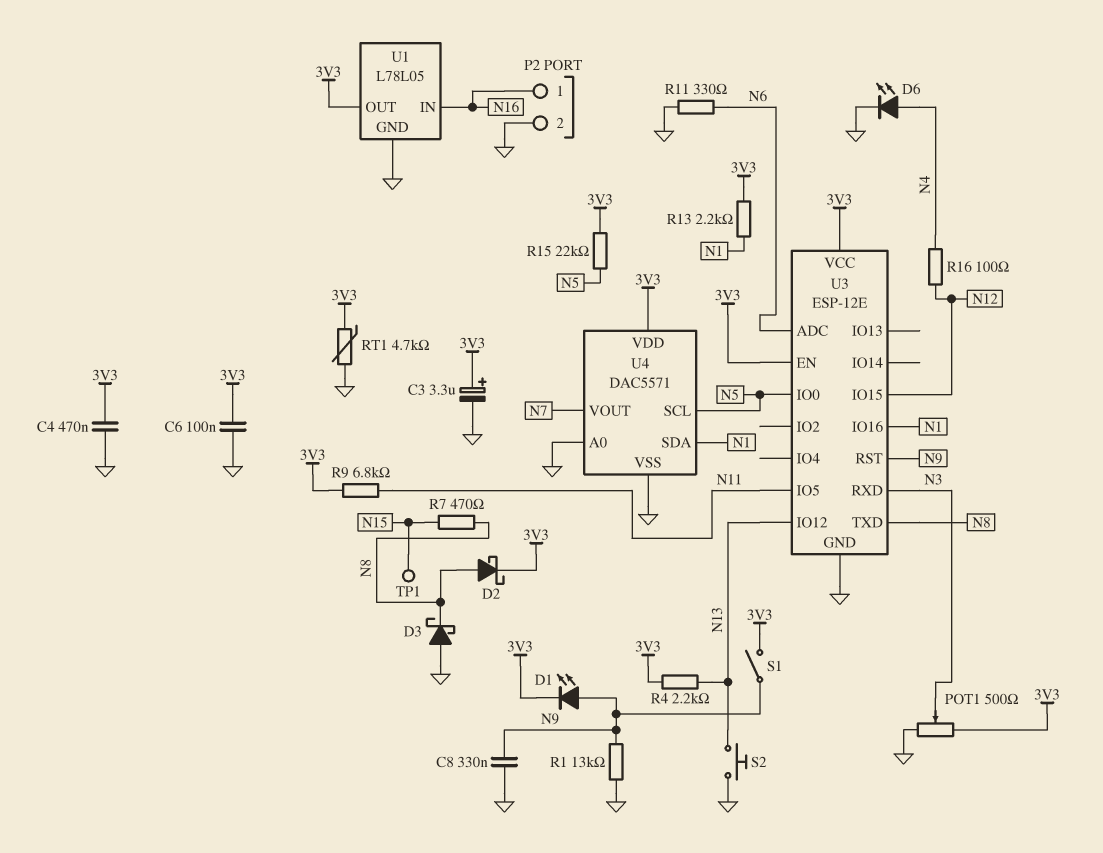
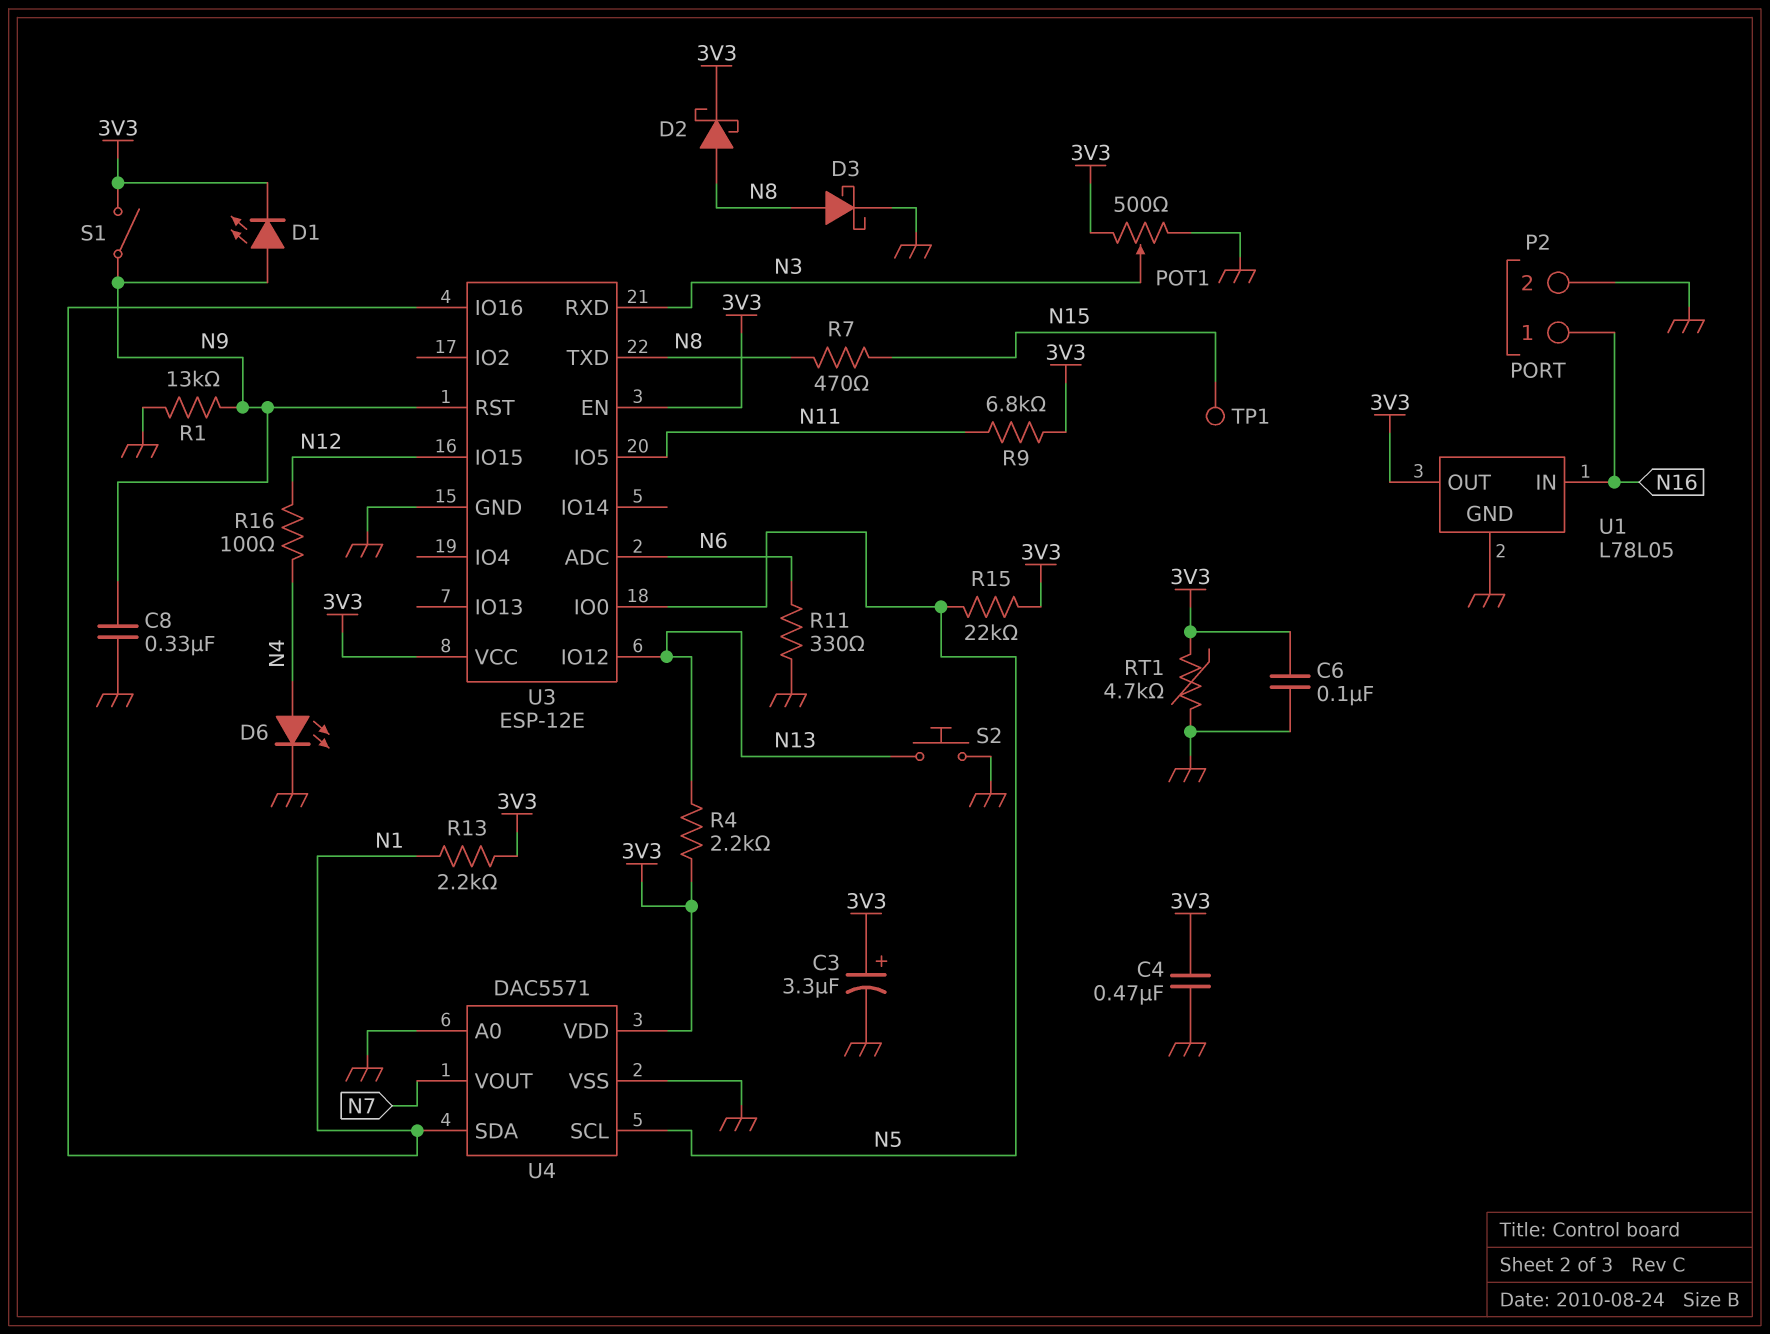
D3: schottky (A GND, K N8) -> schottky (A N8, K GND)

